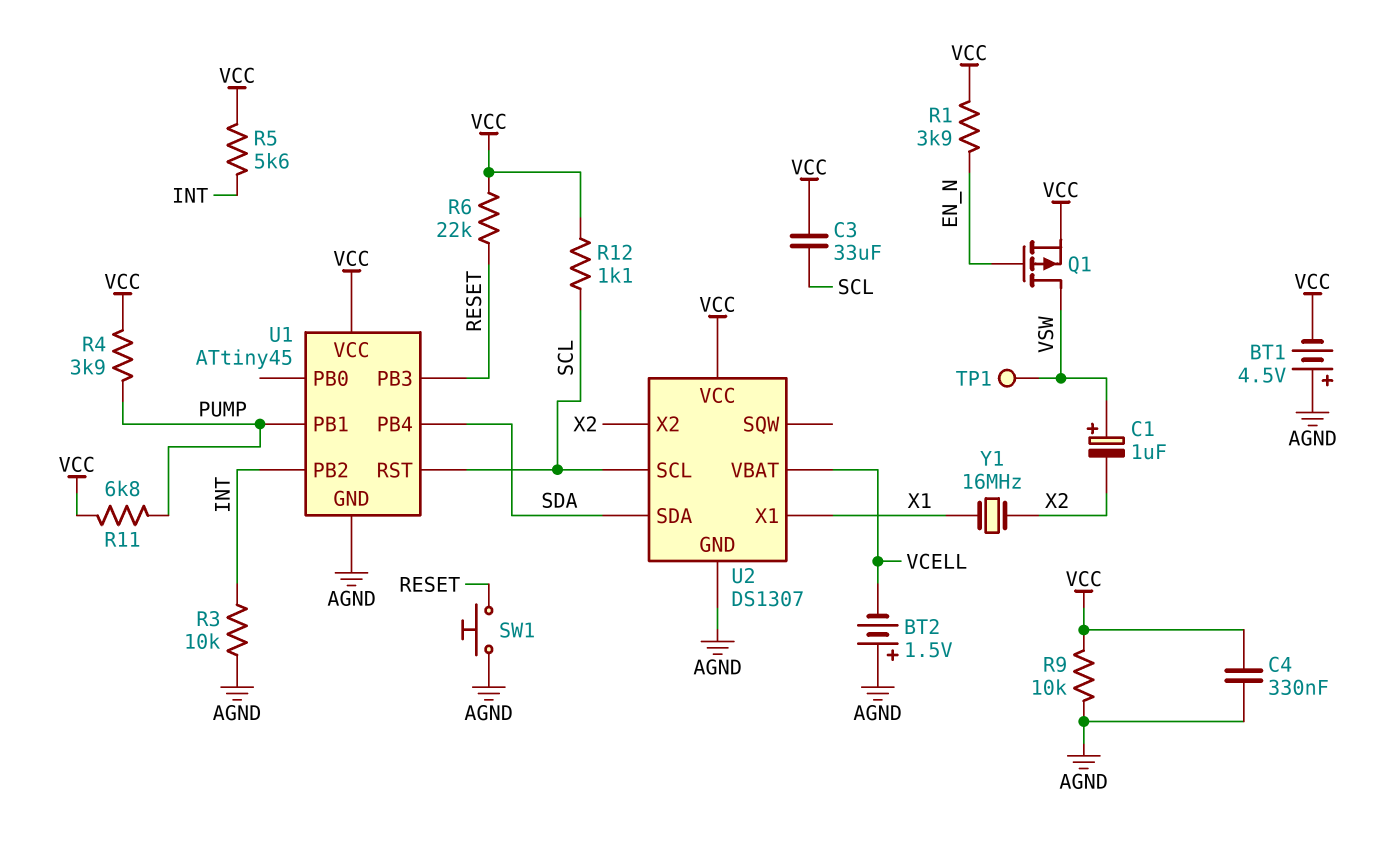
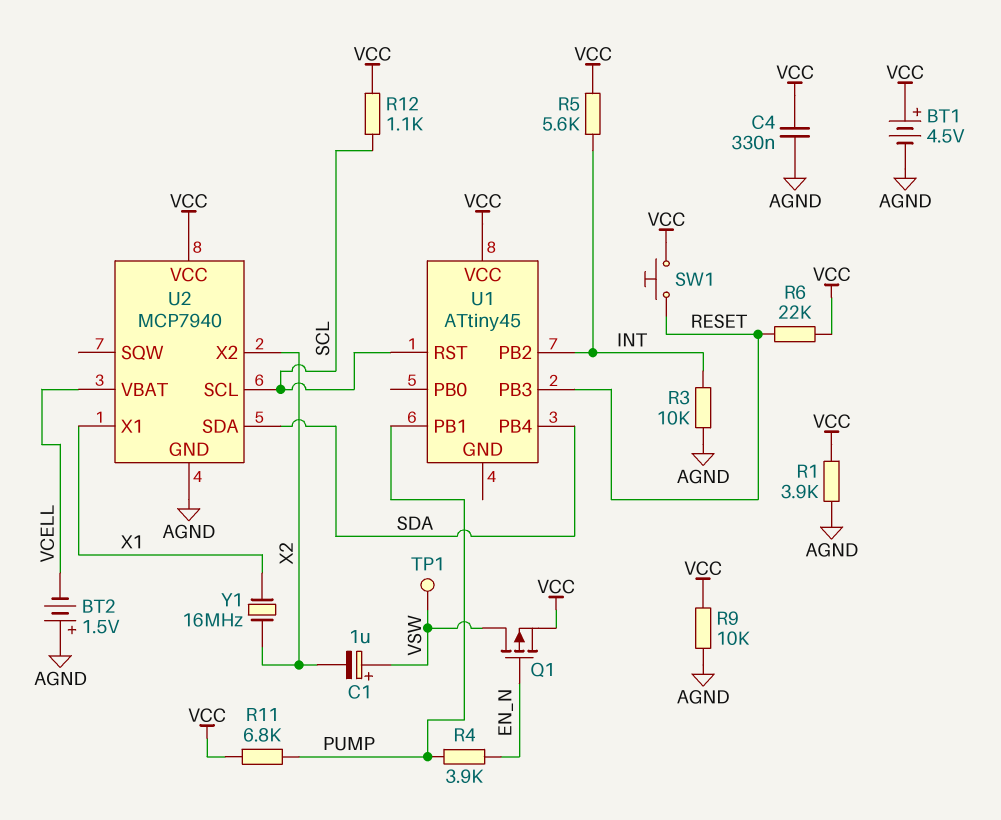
BT1: 4.5V (plus AGND, minus VCC) -> 4.5V (plus VCC, minus AGND)
C3: 33uF (SCL, VCC) -> none
R1: 3.9k (EN_N, VCC) -> 3.9k (AGND, VCC)
R4: 3.9k (PUMP, VCC) -> 3.9k (EN_N, PUMP)
SW1: button (AGND, RESET) -> button (RESET, VCC)
U1 pin GND: AGND -> none
U2: DS1307 -> MCP7940

